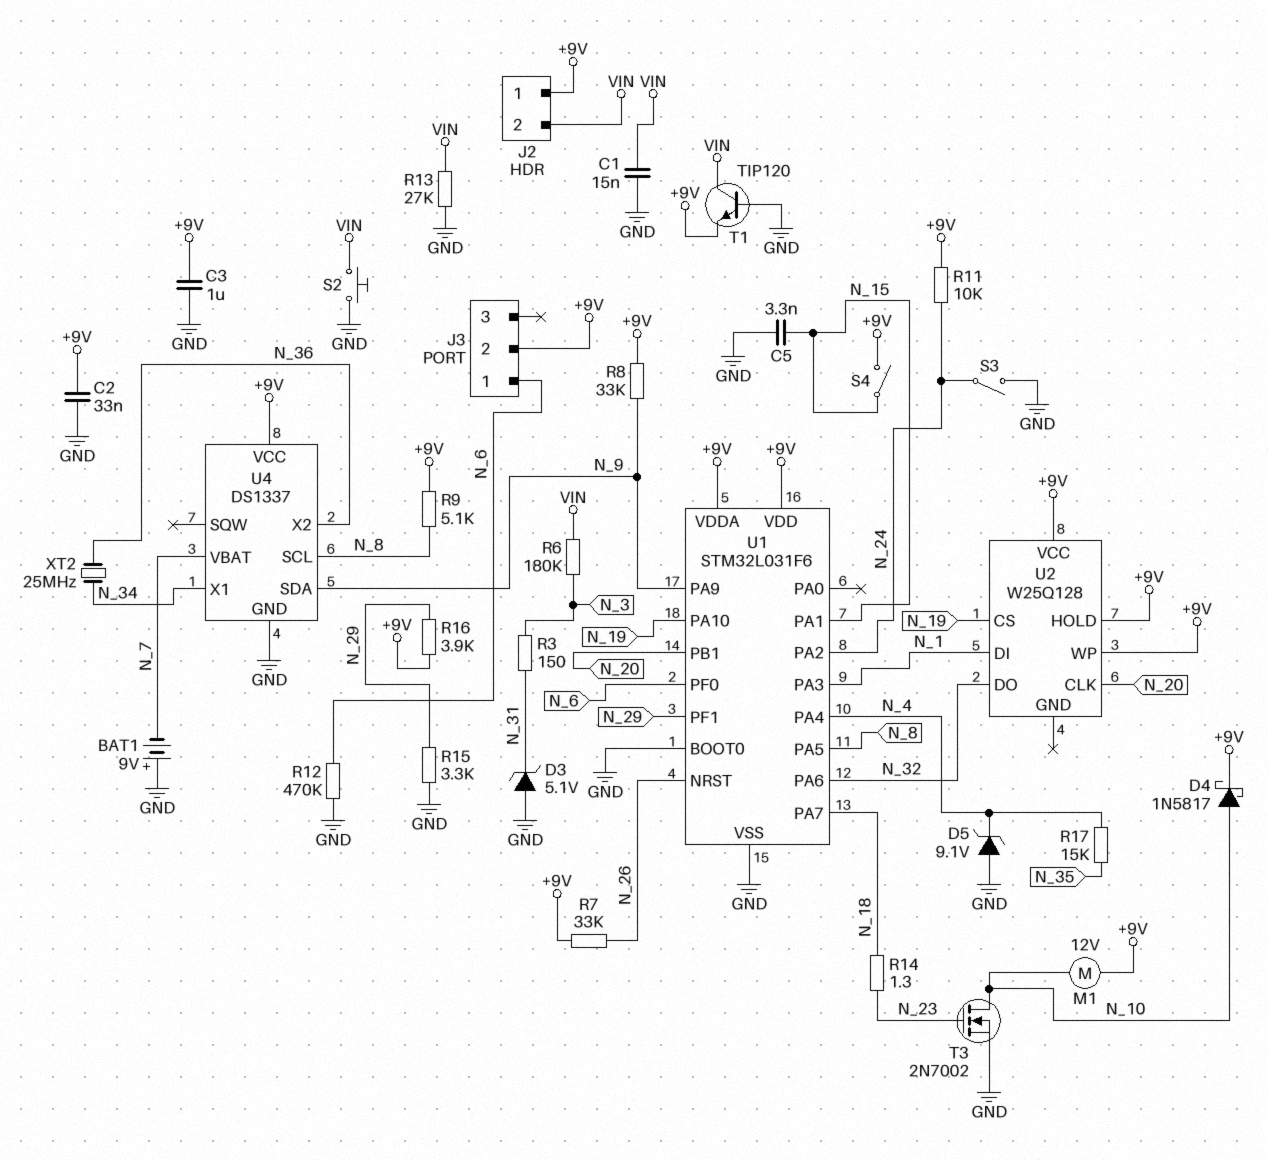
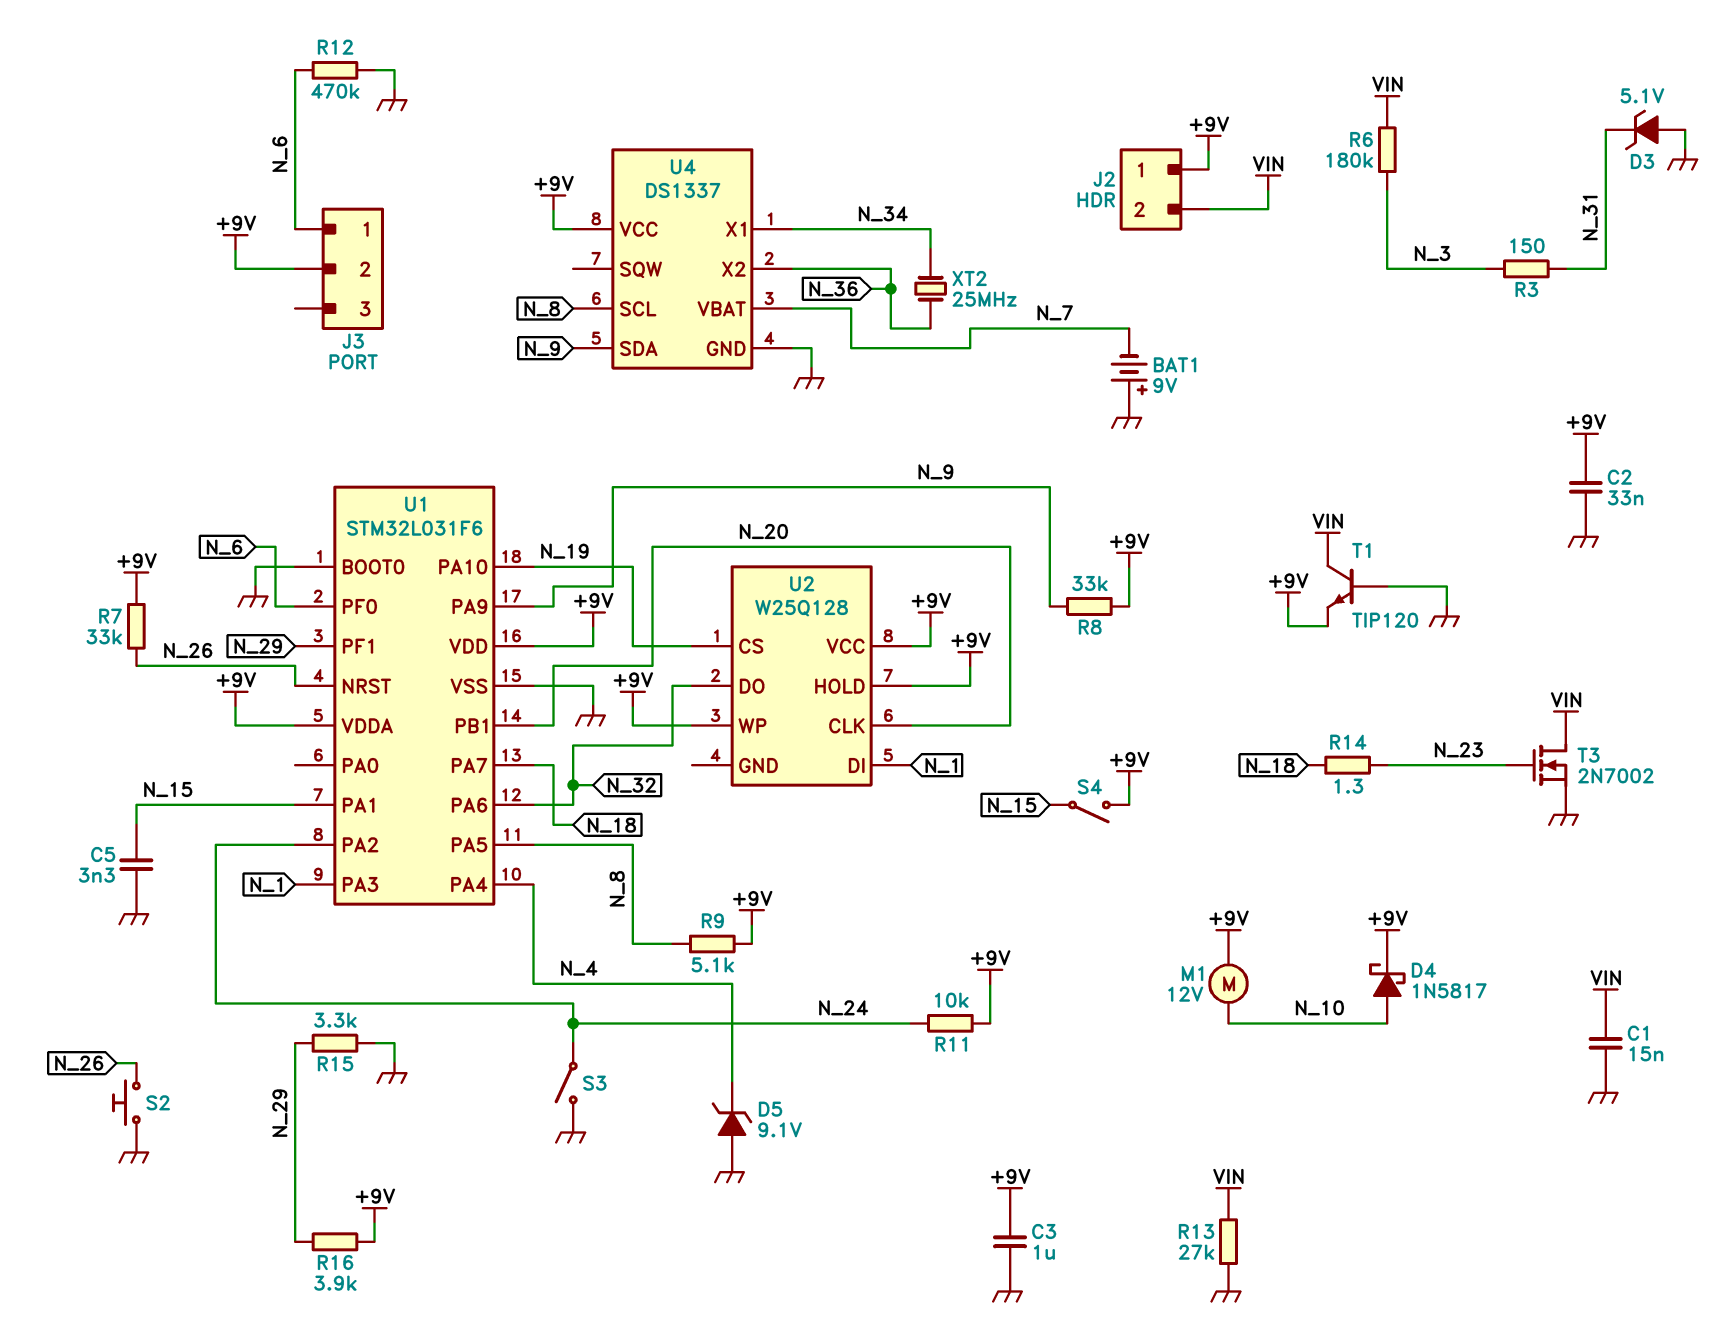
R17: 15k (N_4, N_35) -> none
S2: button (GND, VIN) -> button (GND, N_26)
T3: NMOS 2N7002 (G N_23, D N_10, S GND) -> NMOS 2N7002 (G N_23, D VIN, S GND)

